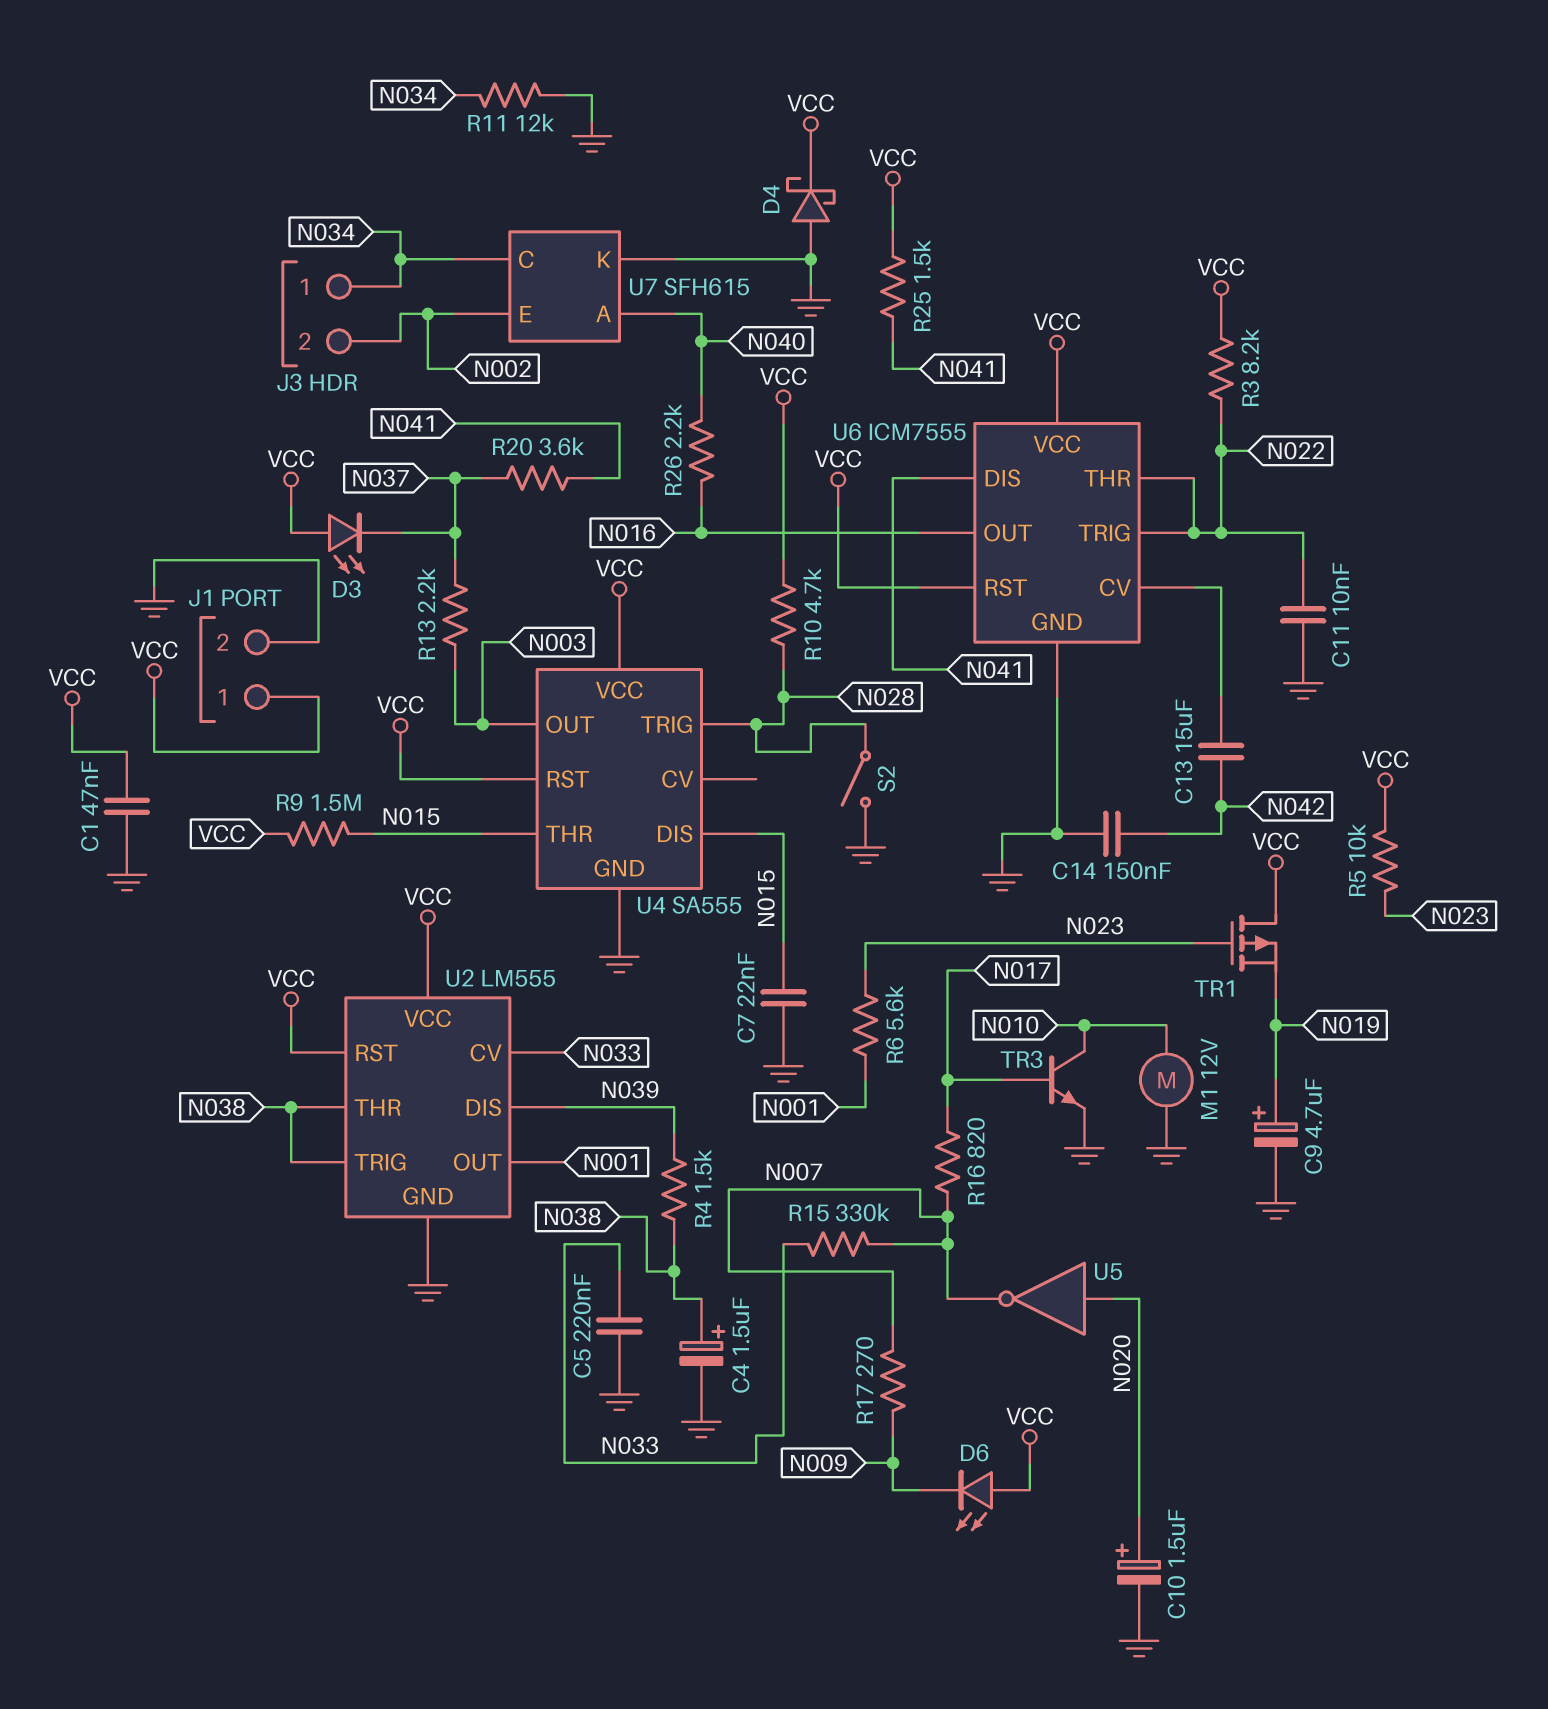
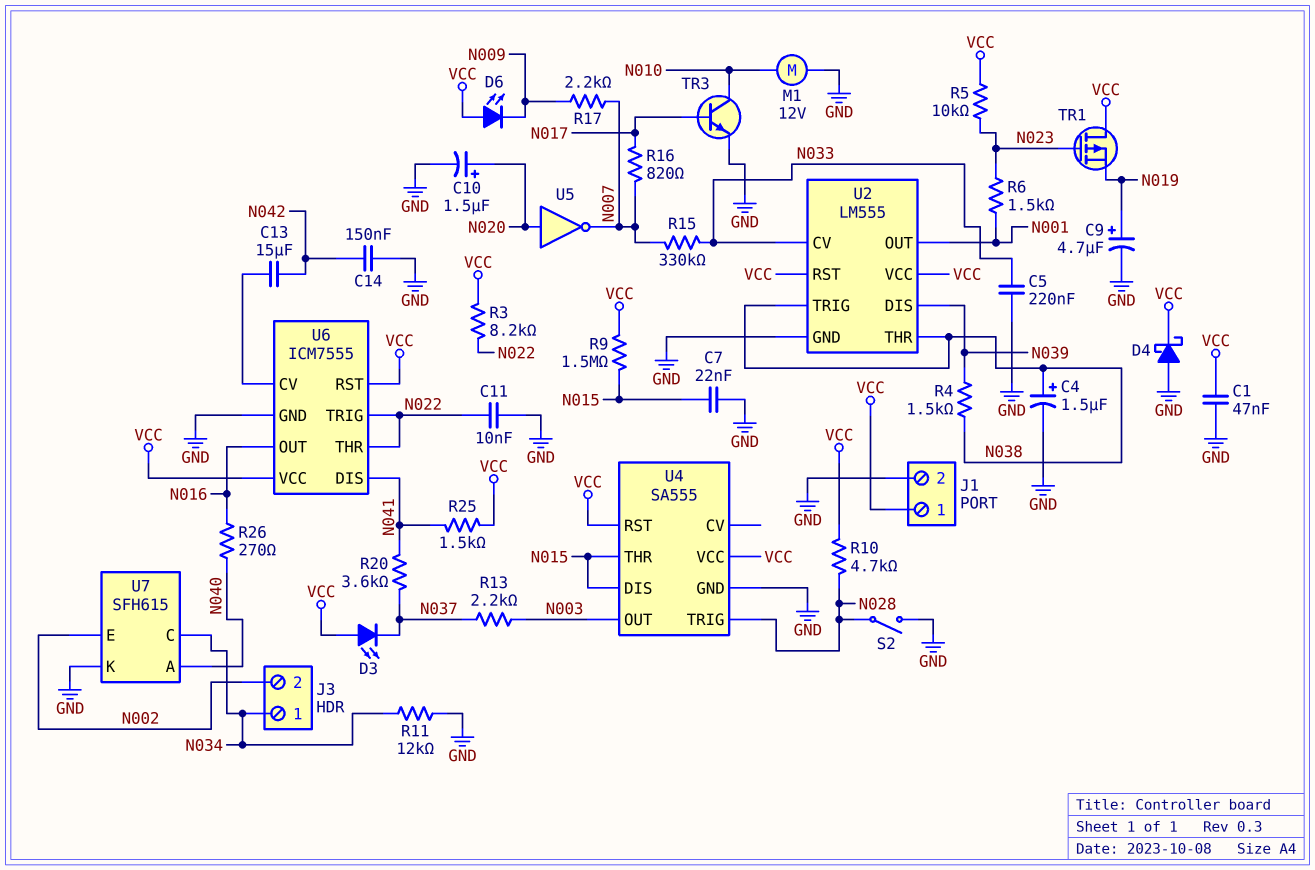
R6: 5.6k (N001, N023) -> 1.5k (N001, N023)
R17: 270 (N007, N009) -> 2.2k (N007, N009)
R26: 2.2k (N016, N040) -> 270 (N016, N040)

